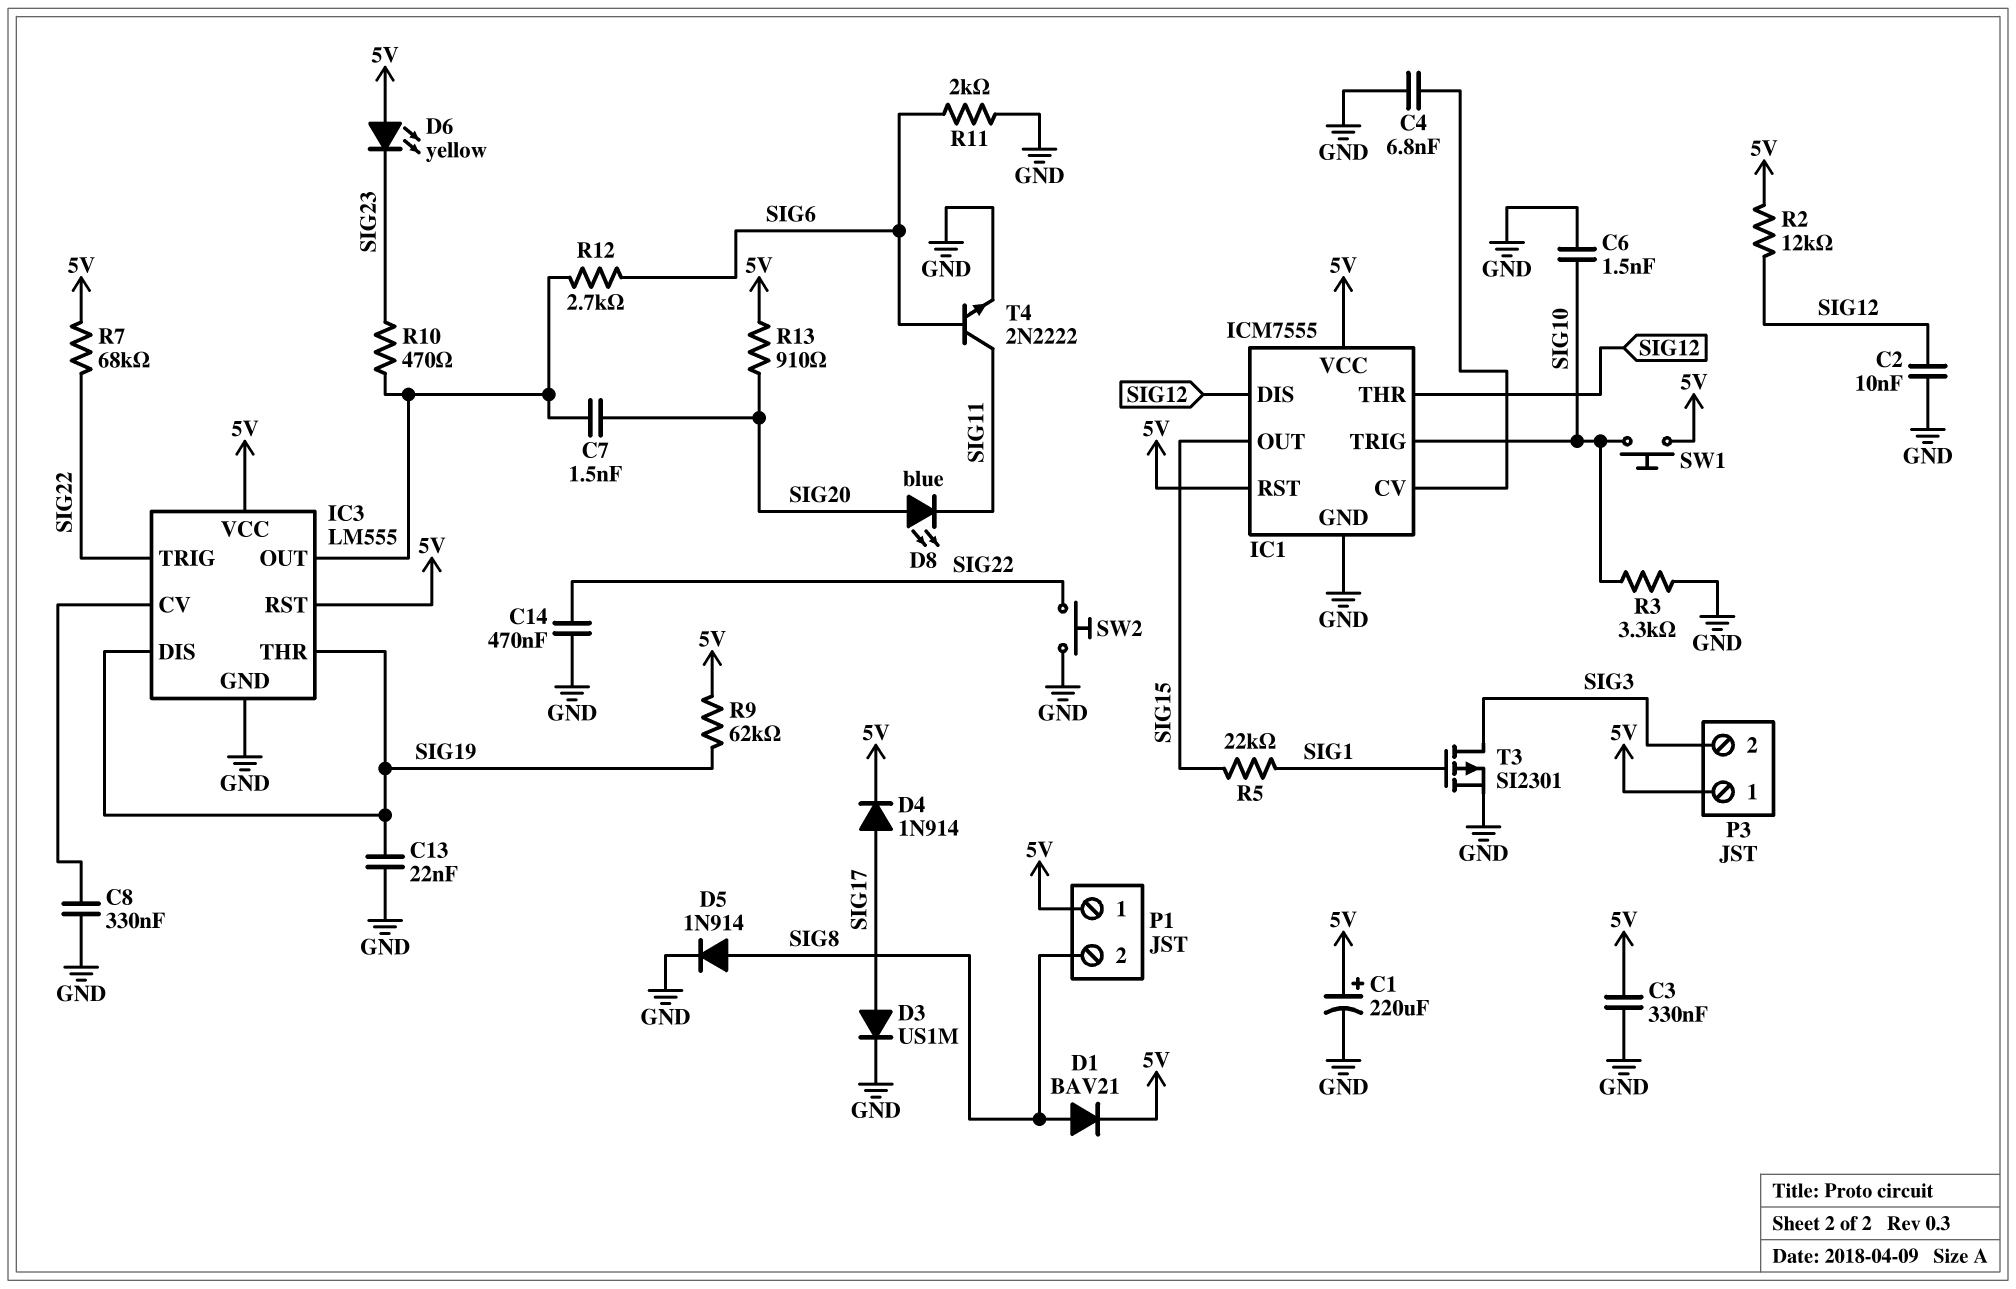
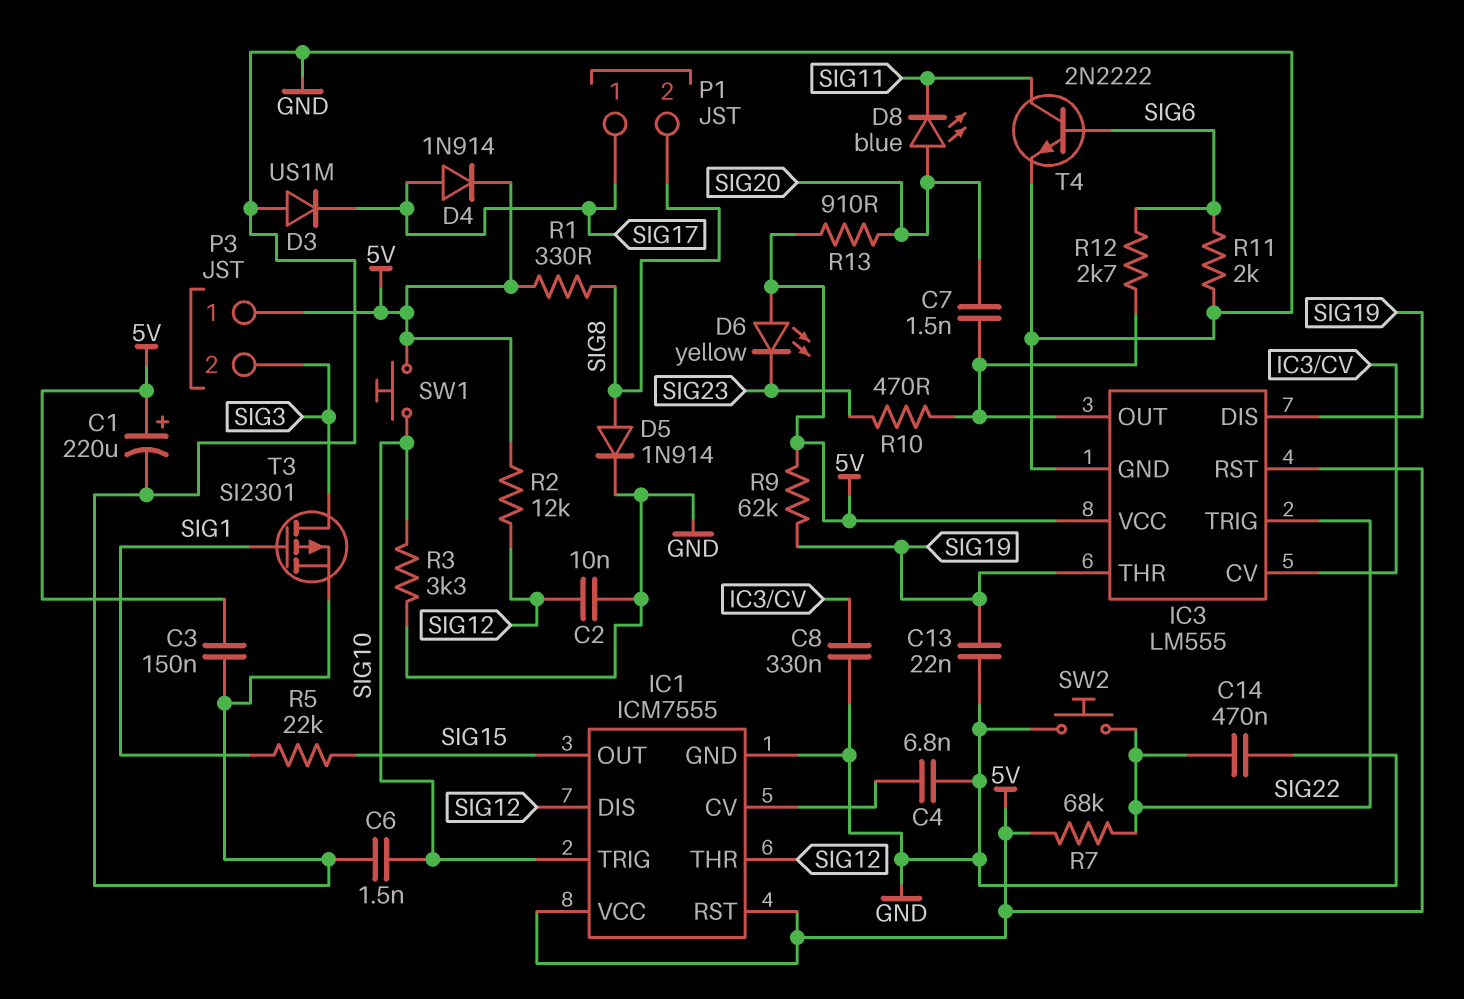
C3: 330nF (5V, GND) -> 150nF (5V, GND)
D1: diode BAV21 (A SIG8, K 5V) -> none
D3: diode US1M (A SIG17, K GND) -> diode US1M (A GND, K SIG17)
P1 pin 1: 5V -> SIG17
R1: none -> 330 (5V, SIG8)

